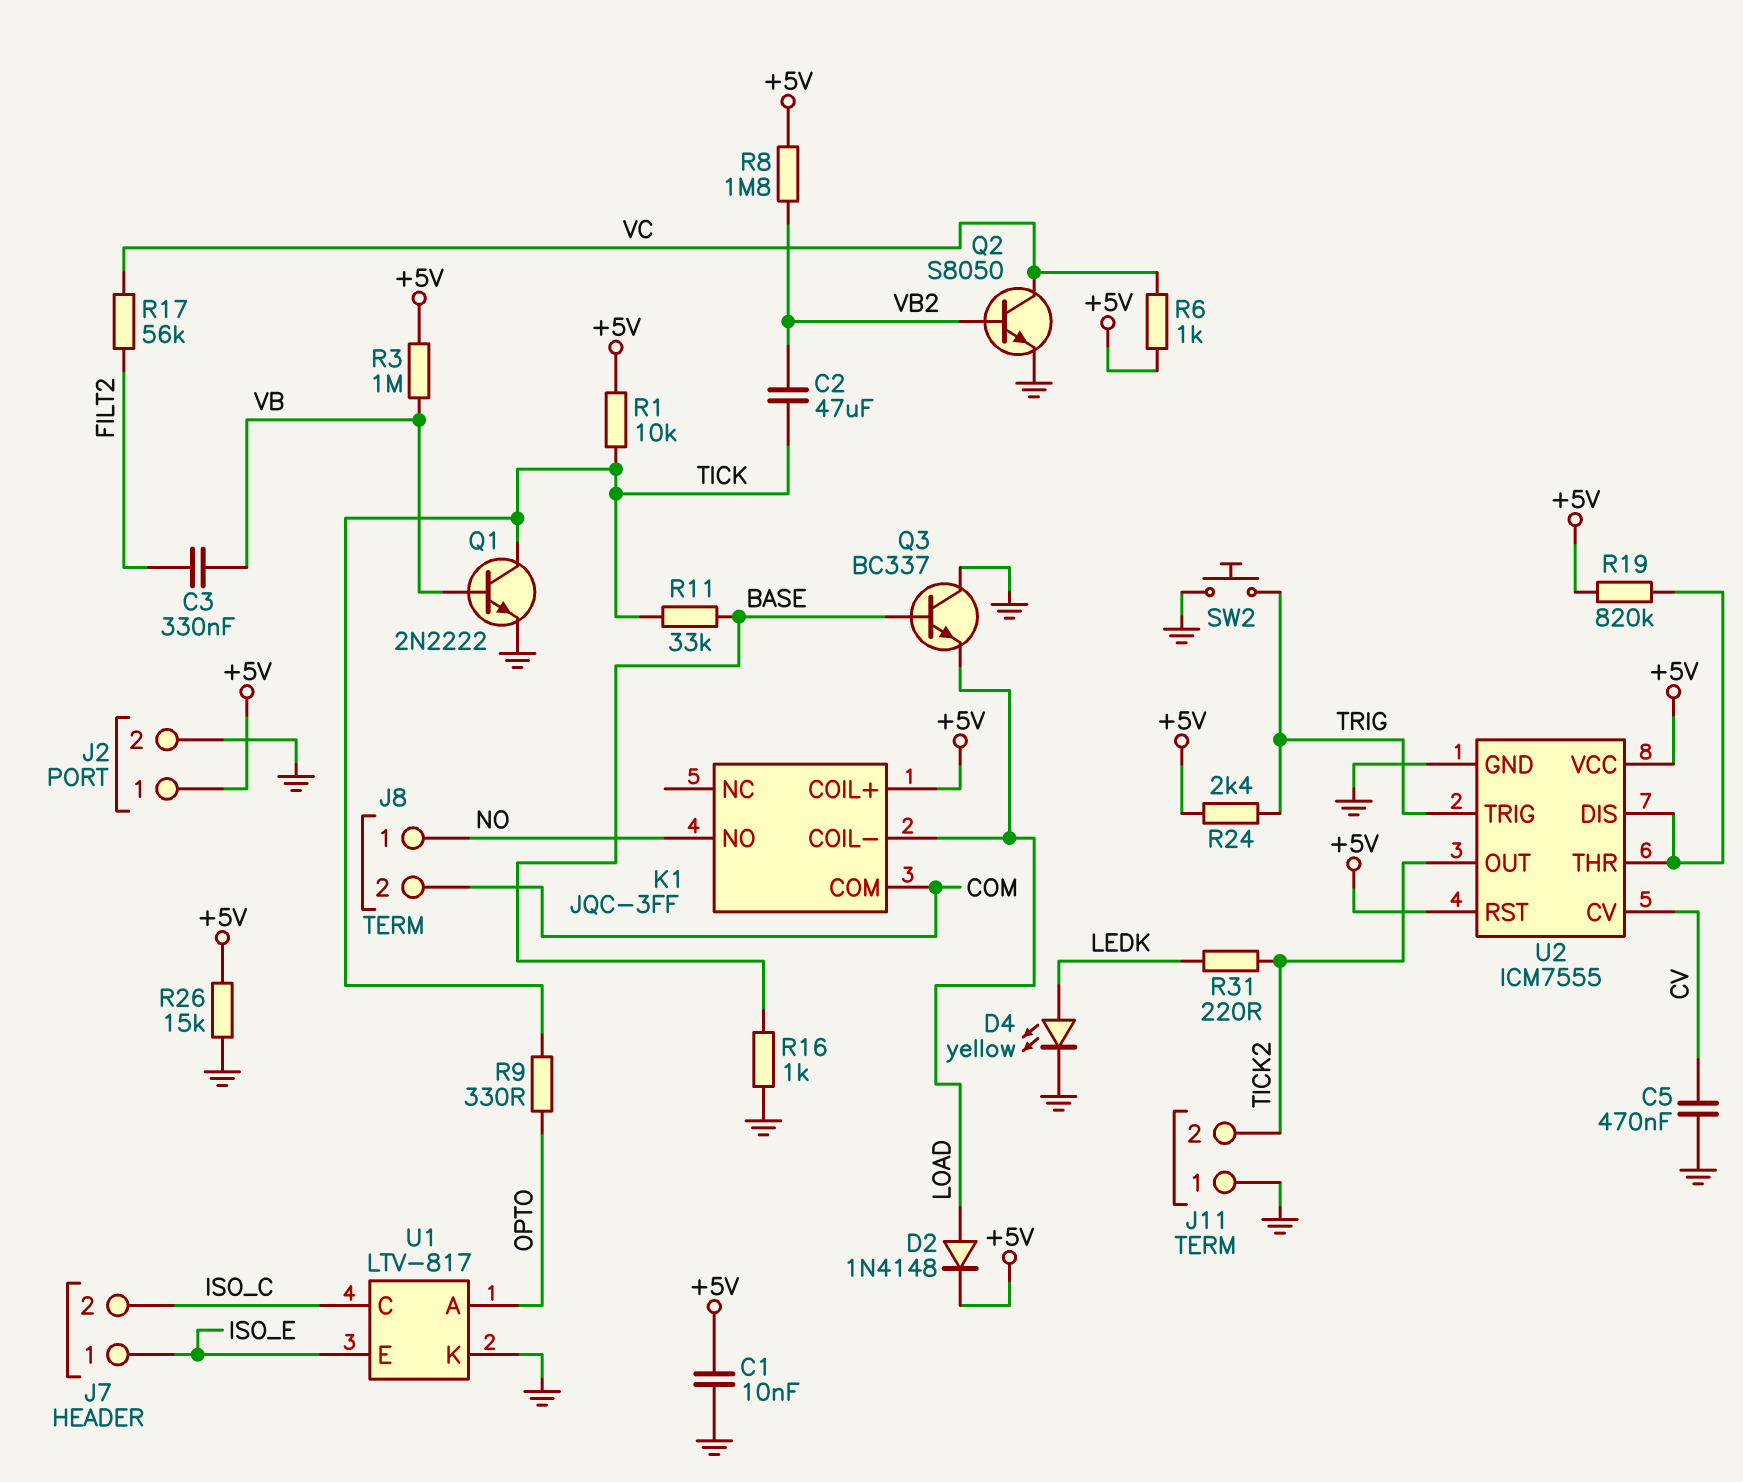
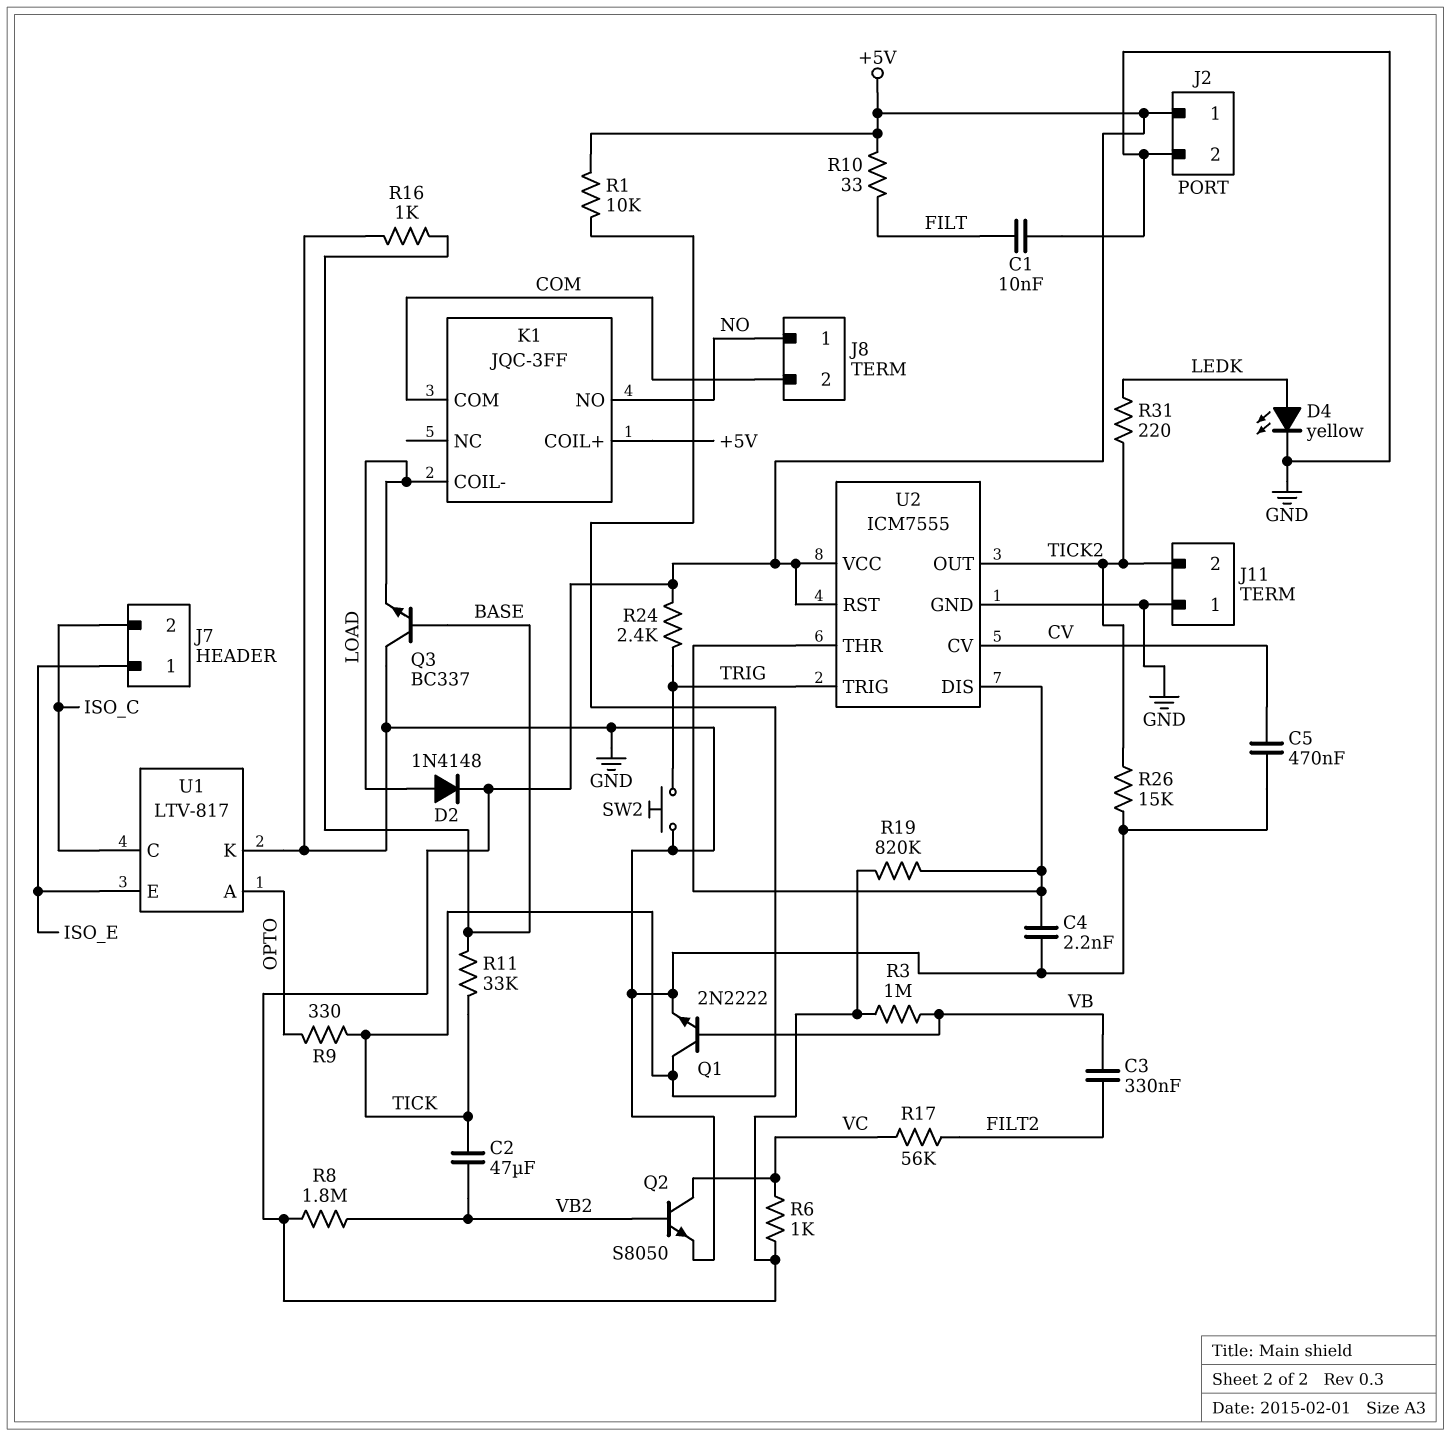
C1: 10nF (+5V, GND) -> 10nF (FILT, GND)
C4: none -> 2.2nF (GND, U2/DIS)
R10: none -> 33 (+5V, FILT)
R26: 15k (+5V, GND) -> 15k (GND, TICK2)

